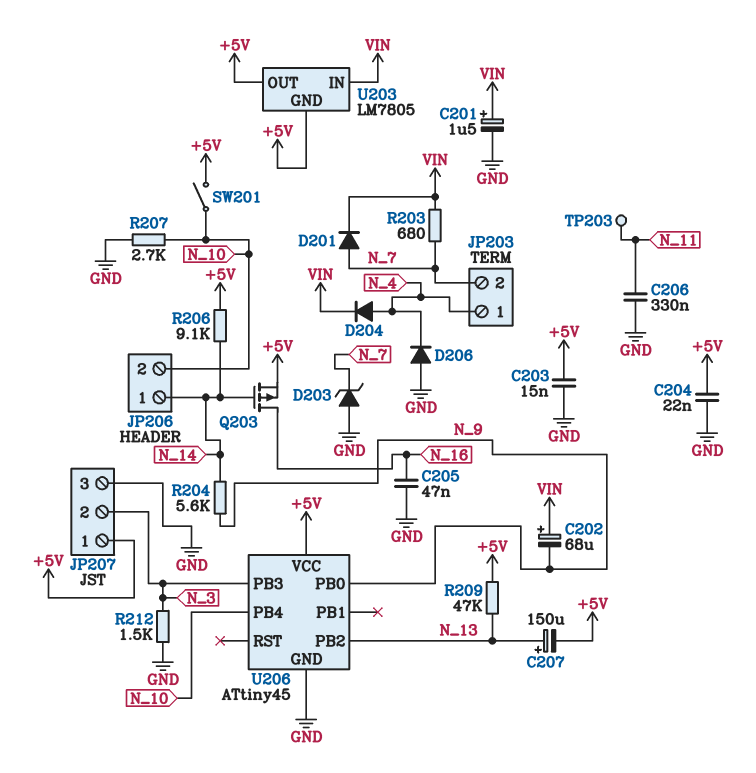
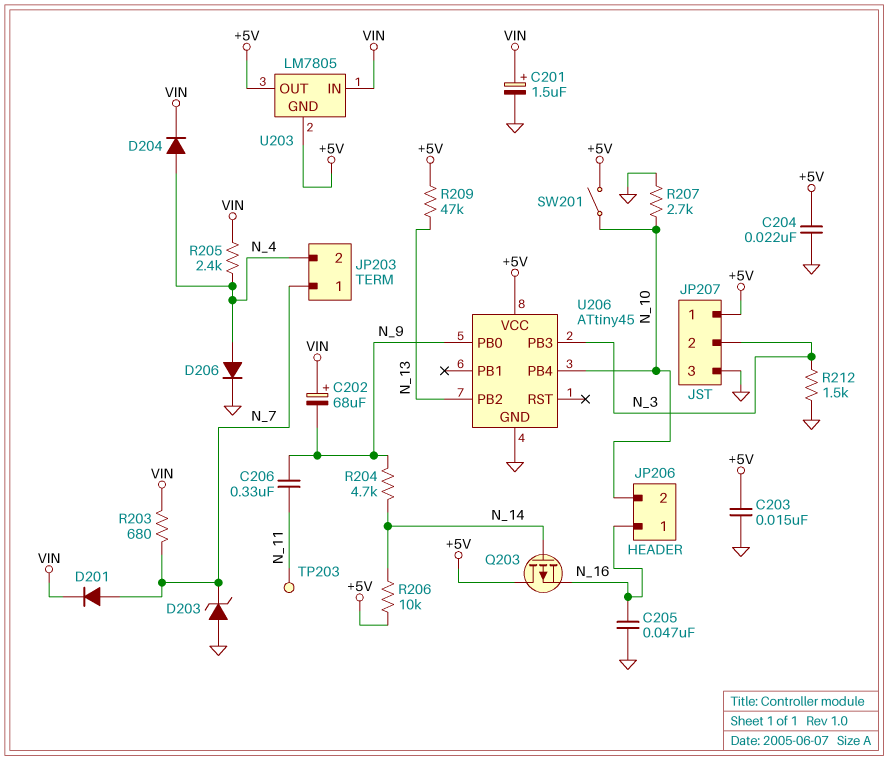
C206: 330nF (GND, N_11) -> 330nF (N_9, N_11)
C207: 150uF (plus N_13, minus +5V) -> none
D206: diode (A GND, K N_4) -> diode (A N_4, K GND)
JP203 pin 1: N_4 -> N_7
JP203 pin 2: N_7 -> N_4
JP206 pin 1: N_14 -> N_16
Q203: PMOS (G N_14, D N_16, S +5V) -> PMOS (G N_14, D +5V, S N_16)
R204: 5.6k (N_9, N_14) -> 4.7k (N_9, N_14)
R205: none -> 2.4k (N_4, VIN)
R206: 9.1k (+5V, N_14) -> 10k (+5V, N_14)

